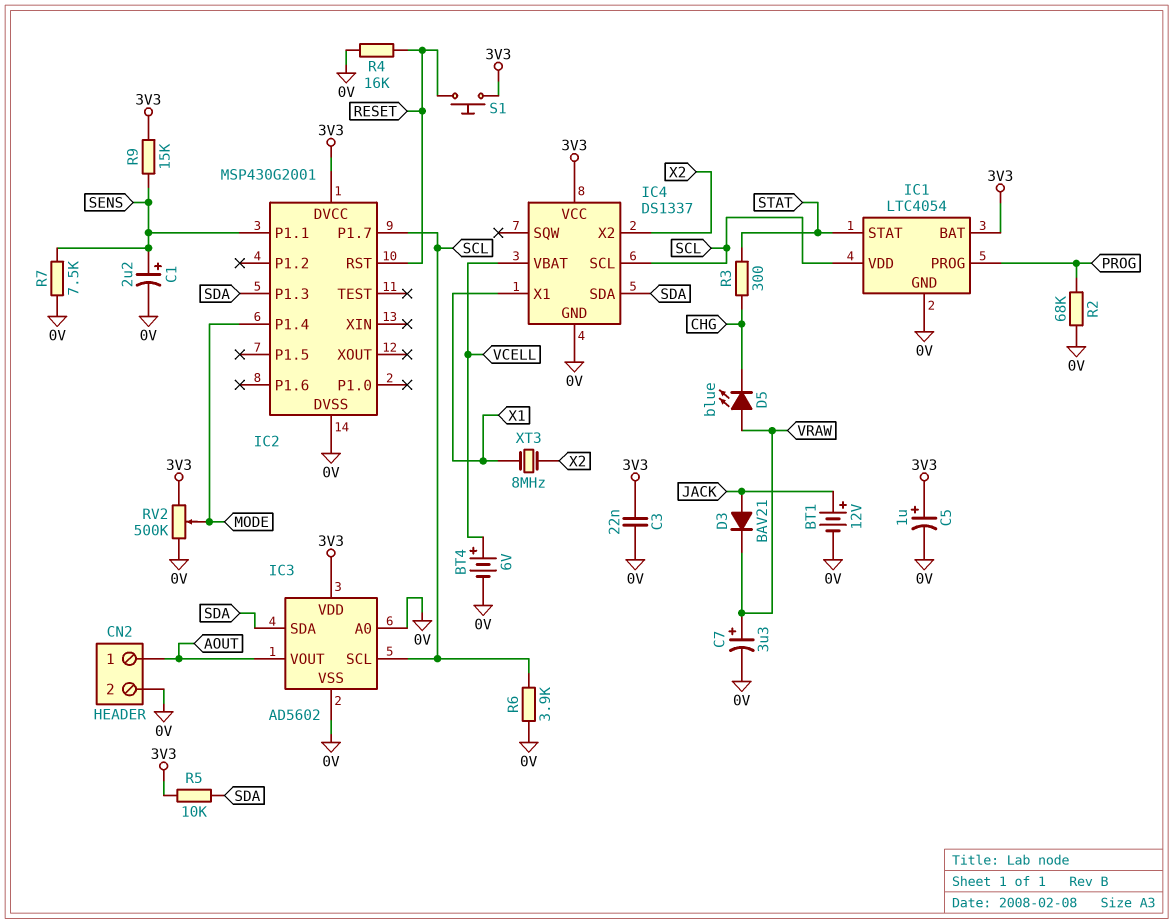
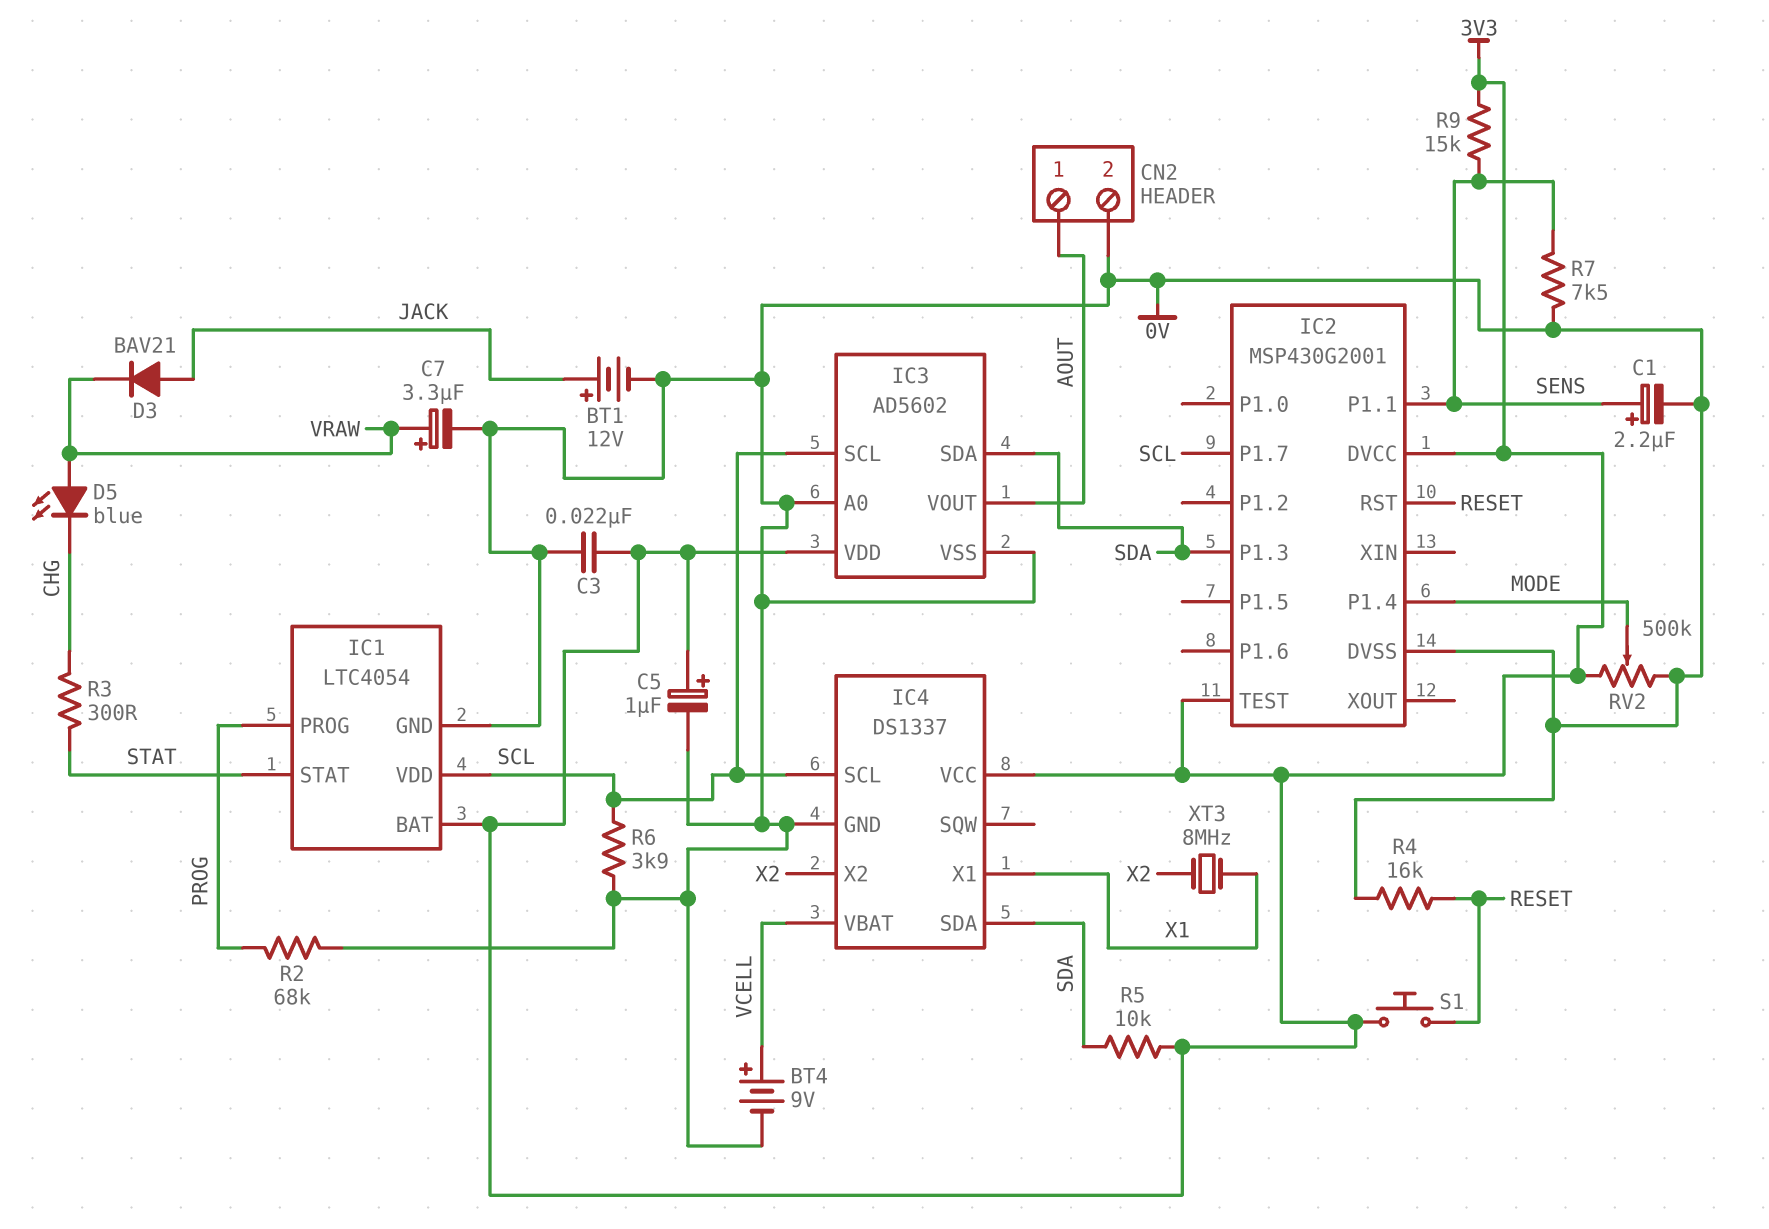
BT4: 6V (plus VCELL, minus 0V) -> 9V (plus VCELL, minus 0V)
IC2 pin TEST: none -> 3V3

